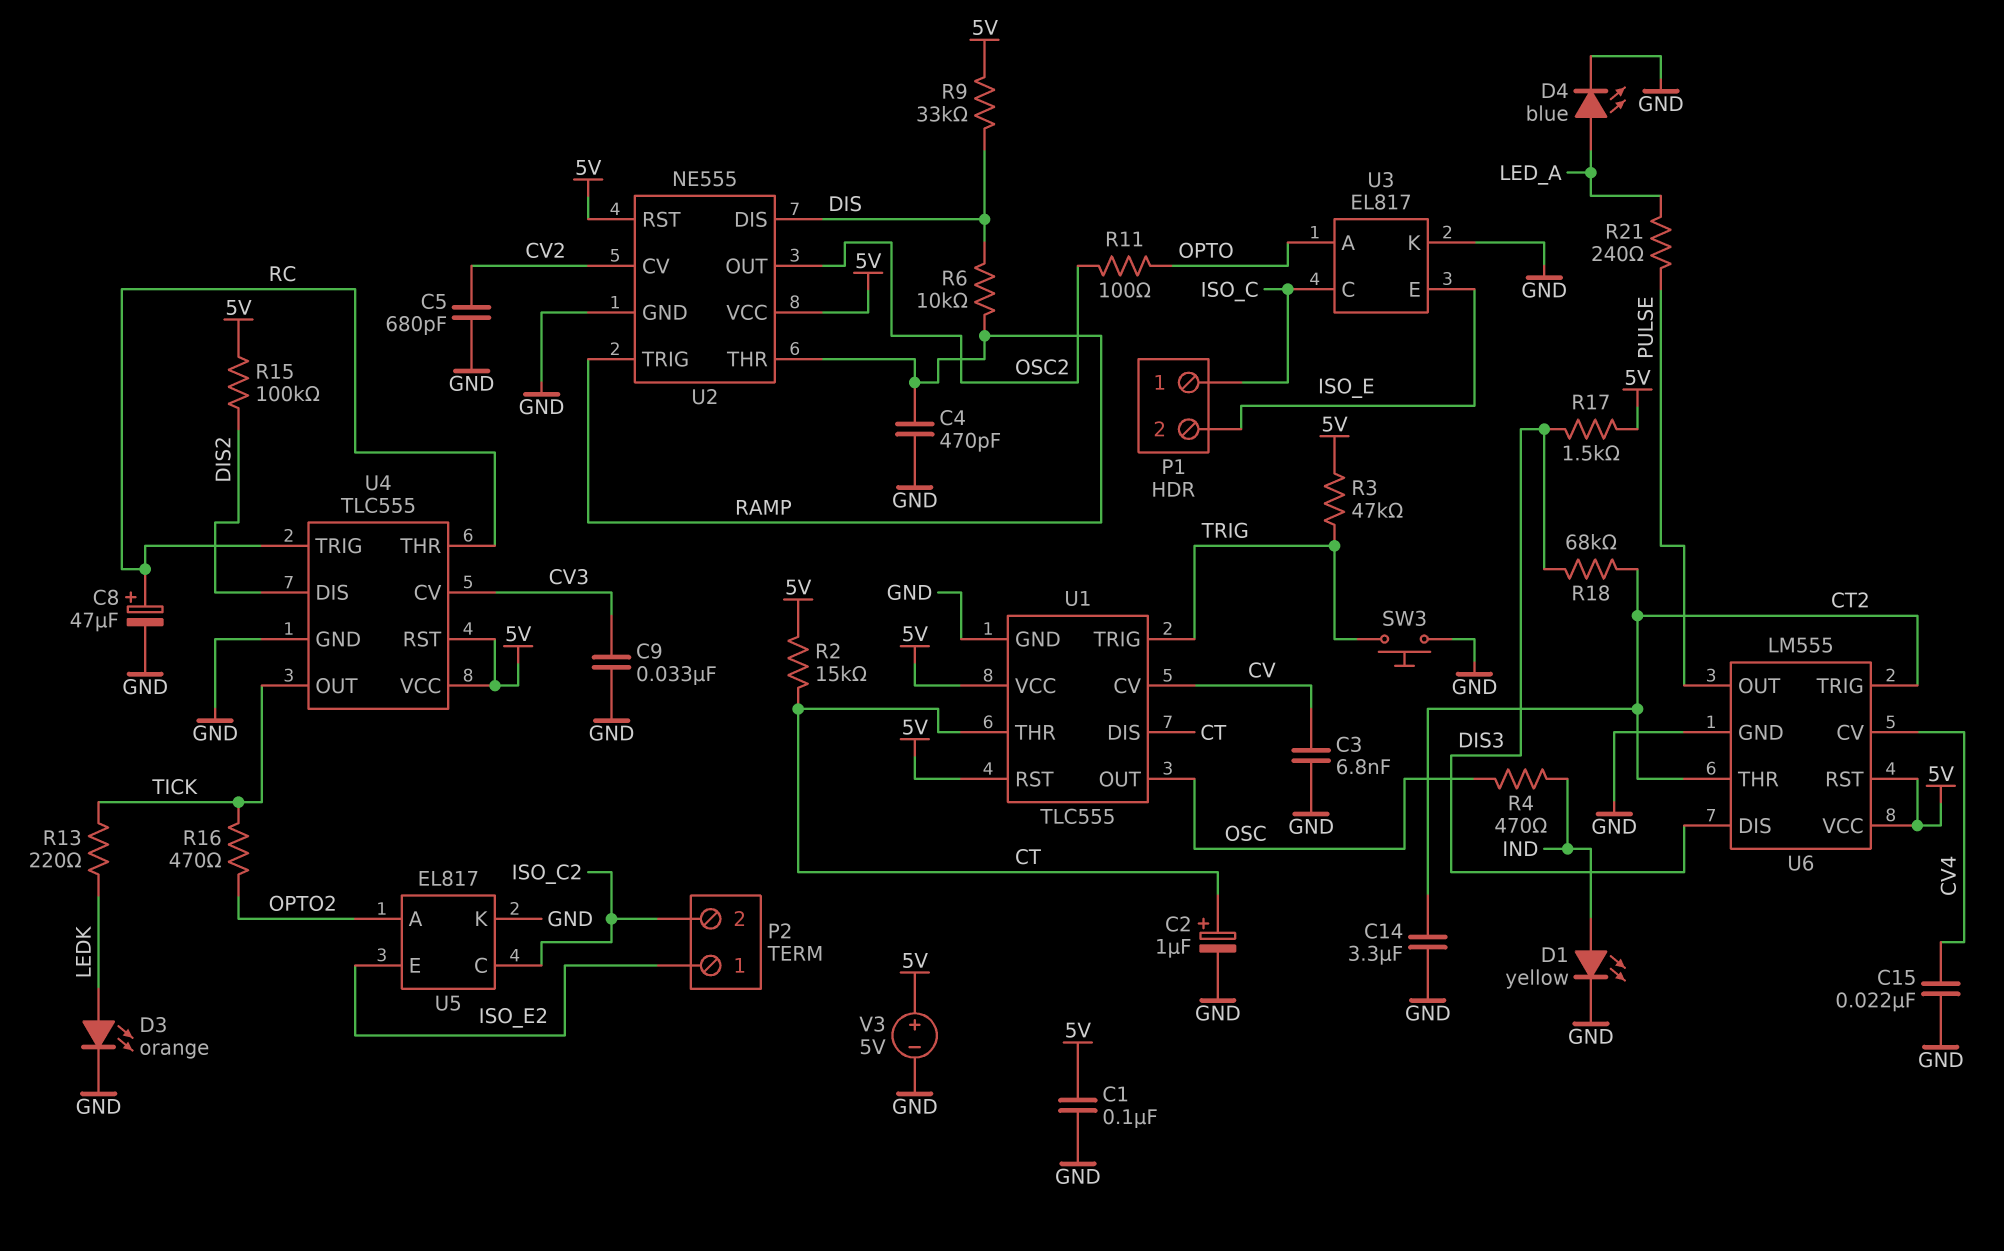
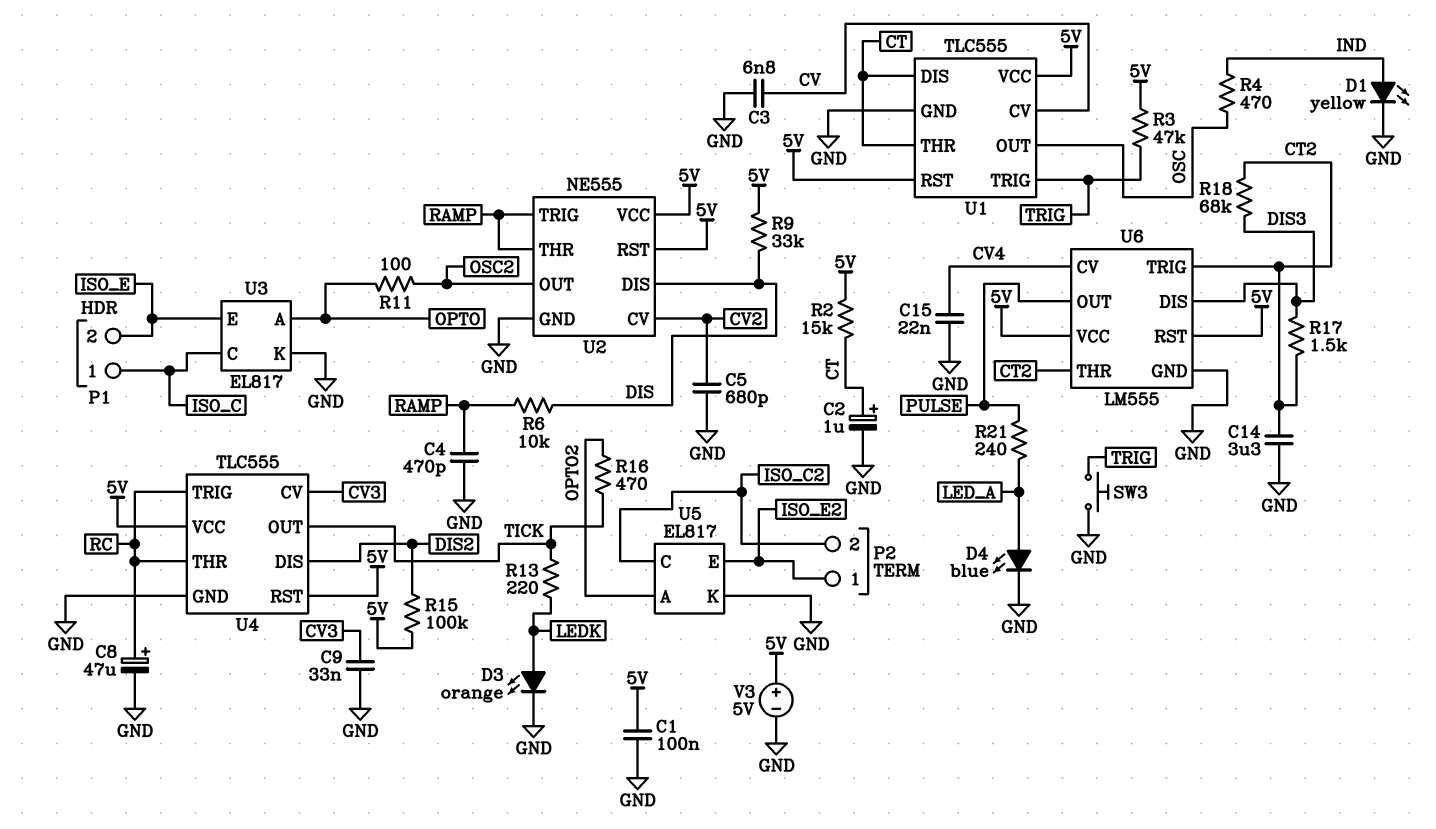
R17: 1.5k (5V, DIS3) -> 1.5k (CT2, DIS3)

